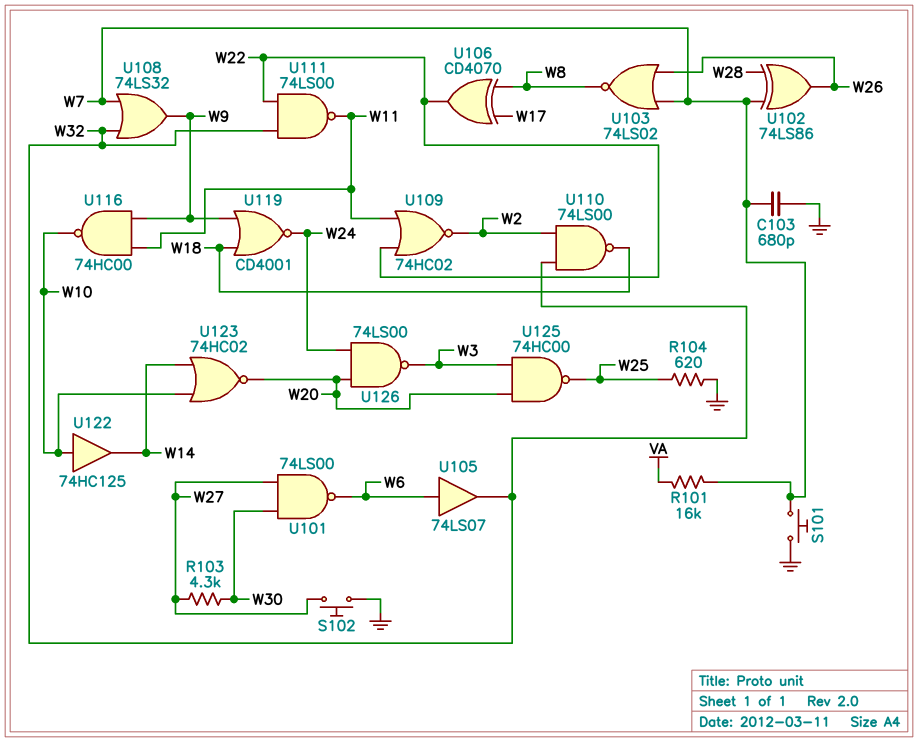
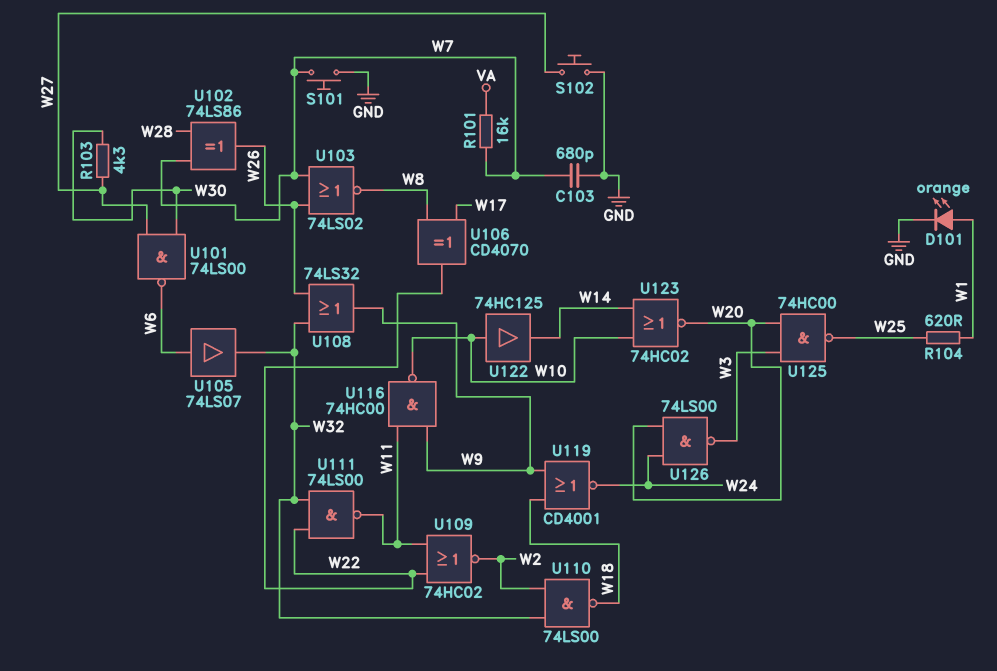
D101: none -> LED orange (A W1, K GND)
R104: 620 (GND, W25) -> 620 (W1, W25)
U108: OR 74LS32 (in W7, in W32, out W9) -> OR 74LS32 (in W26, in W32, out W9)

